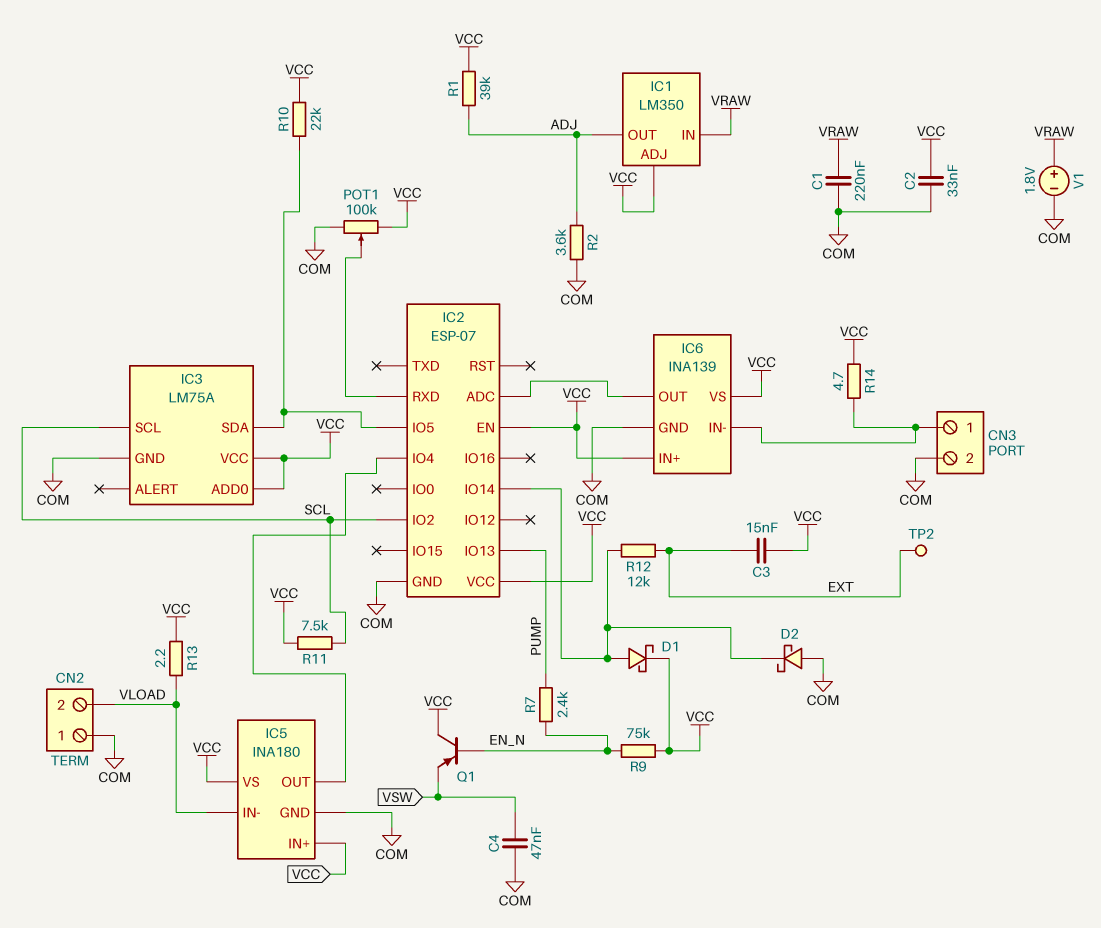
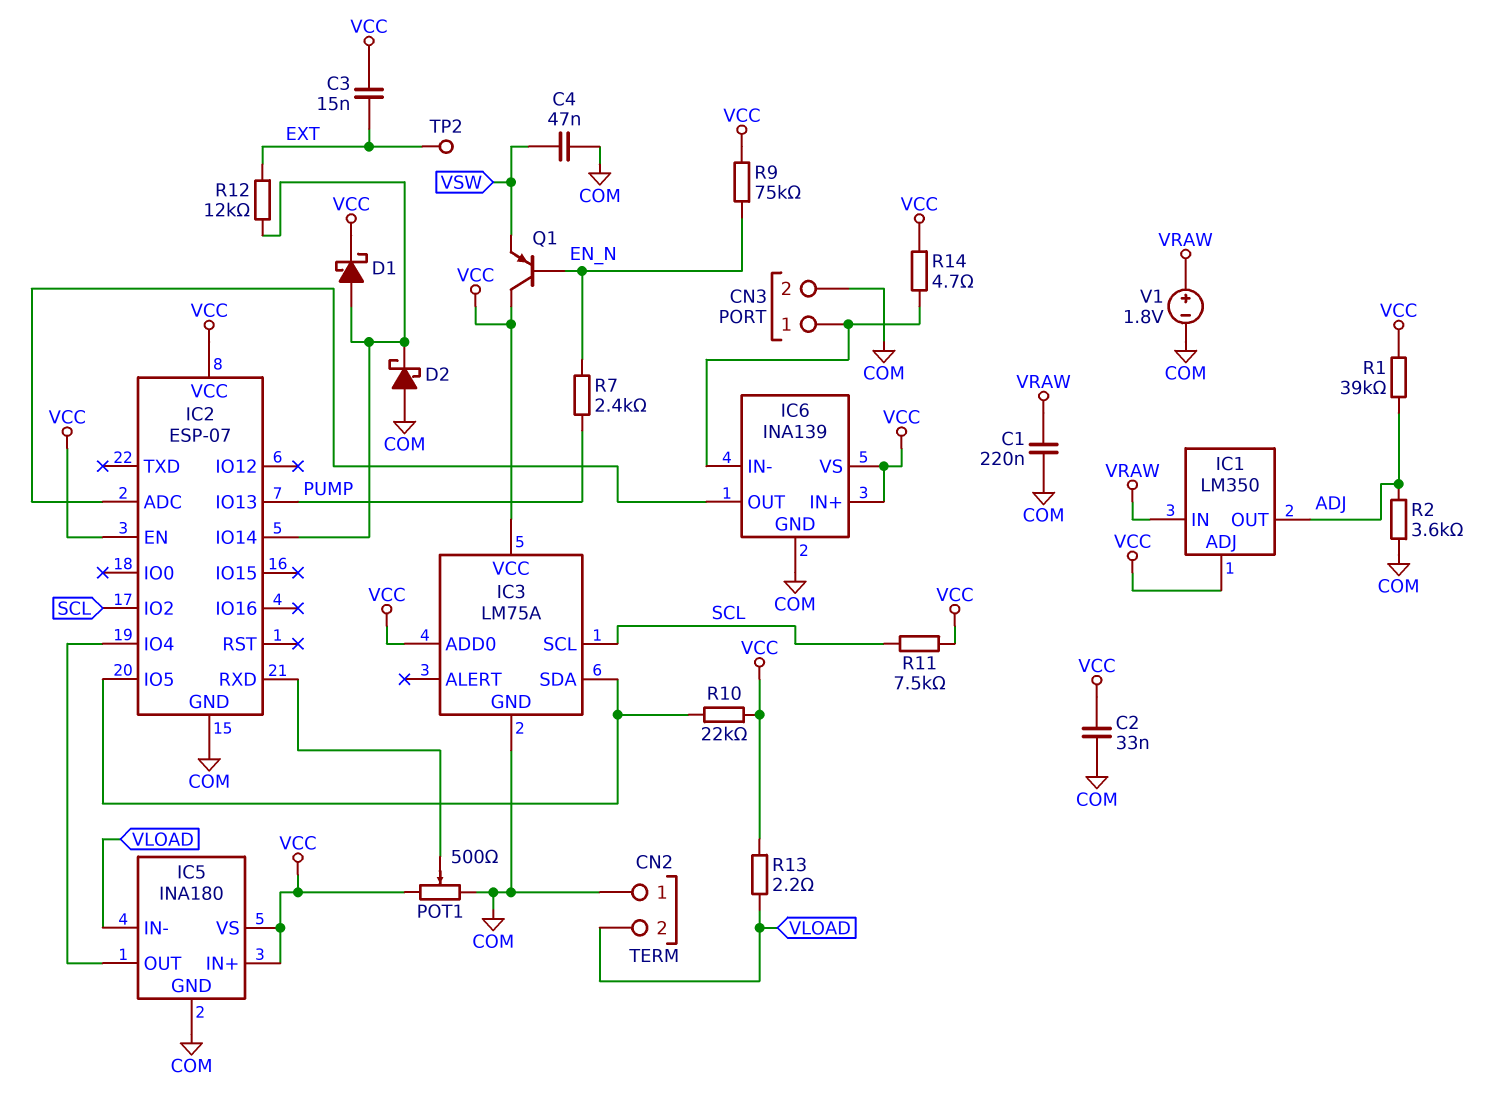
POT1: 100k (COM, VCC, wiper IC2/RXD) -> 500 (COM, VCC, wiper IC2/RXD)

